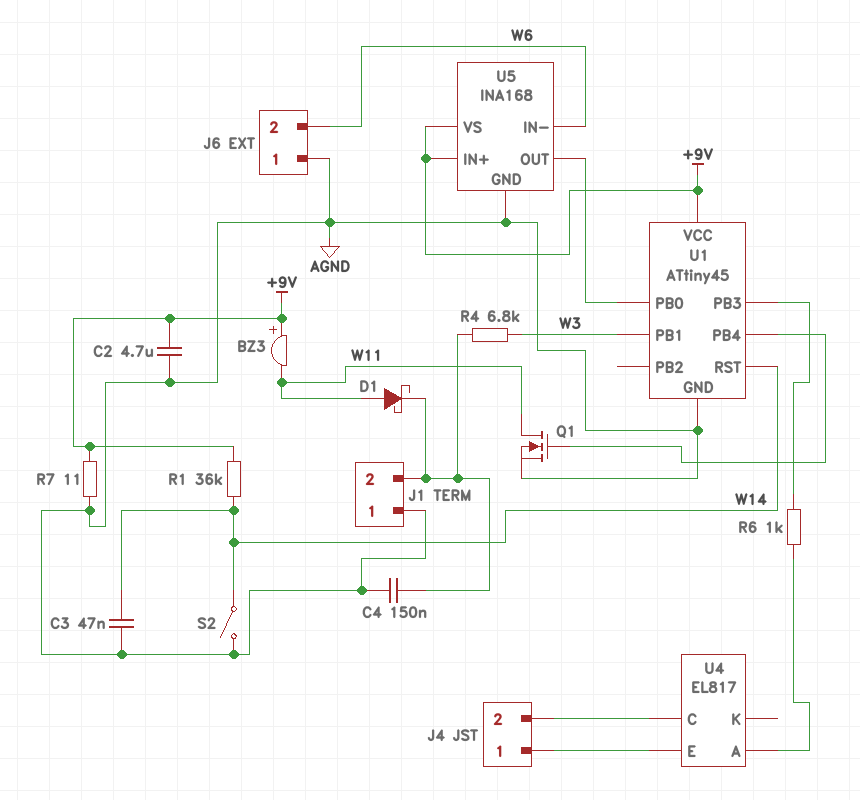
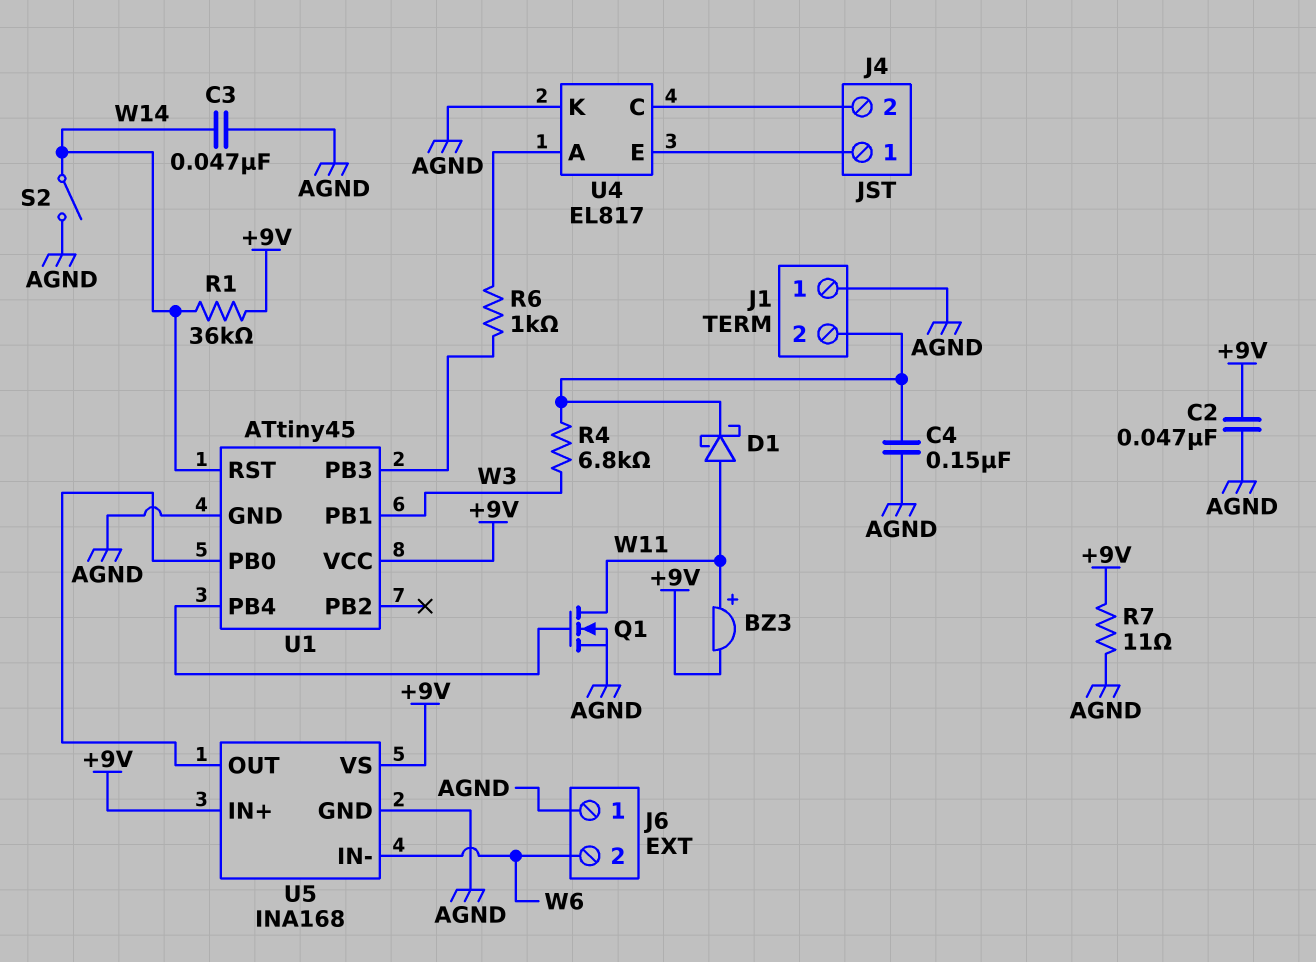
BZ3: buzzer (plus +9V, minus W11) -> buzzer (plus W11, minus +9V)
C2: 4.7uF (+9V, AGND) -> 47nF (+9V, AGND)
U4 pin K: none -> AGND

